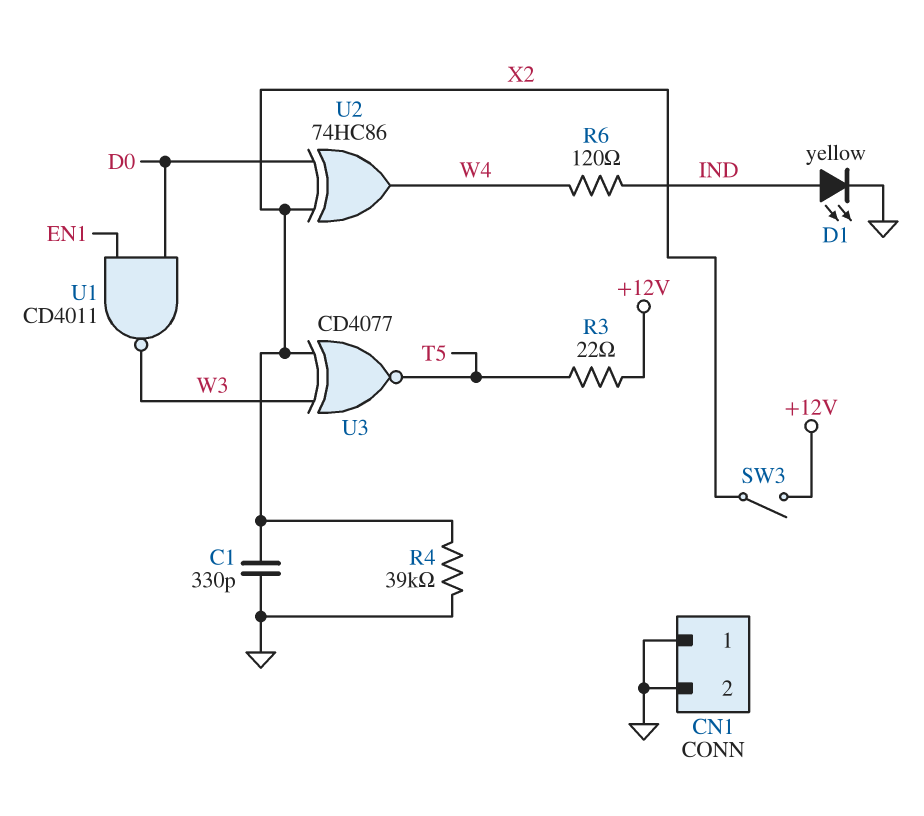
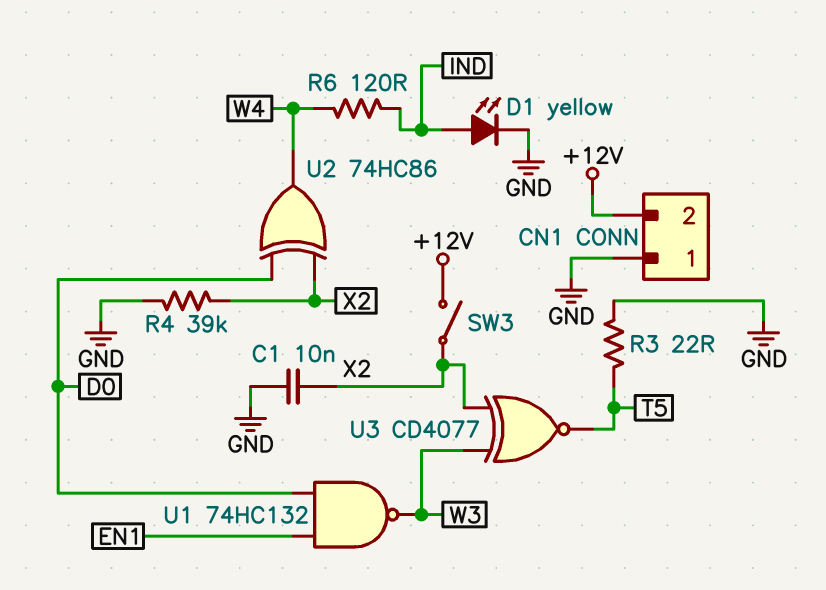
C1: 330pF (GND, X2) -> 10nF (GND, X2)
CN1 pin 2: GND -> +12V
R3: 22 (+12V, T5) -> 22 (GND, T5)
U1: NAND CD4011 (in D0, in EN1, out W3) -> NAND 74HC132 (in D0, in EN1, out W3)

